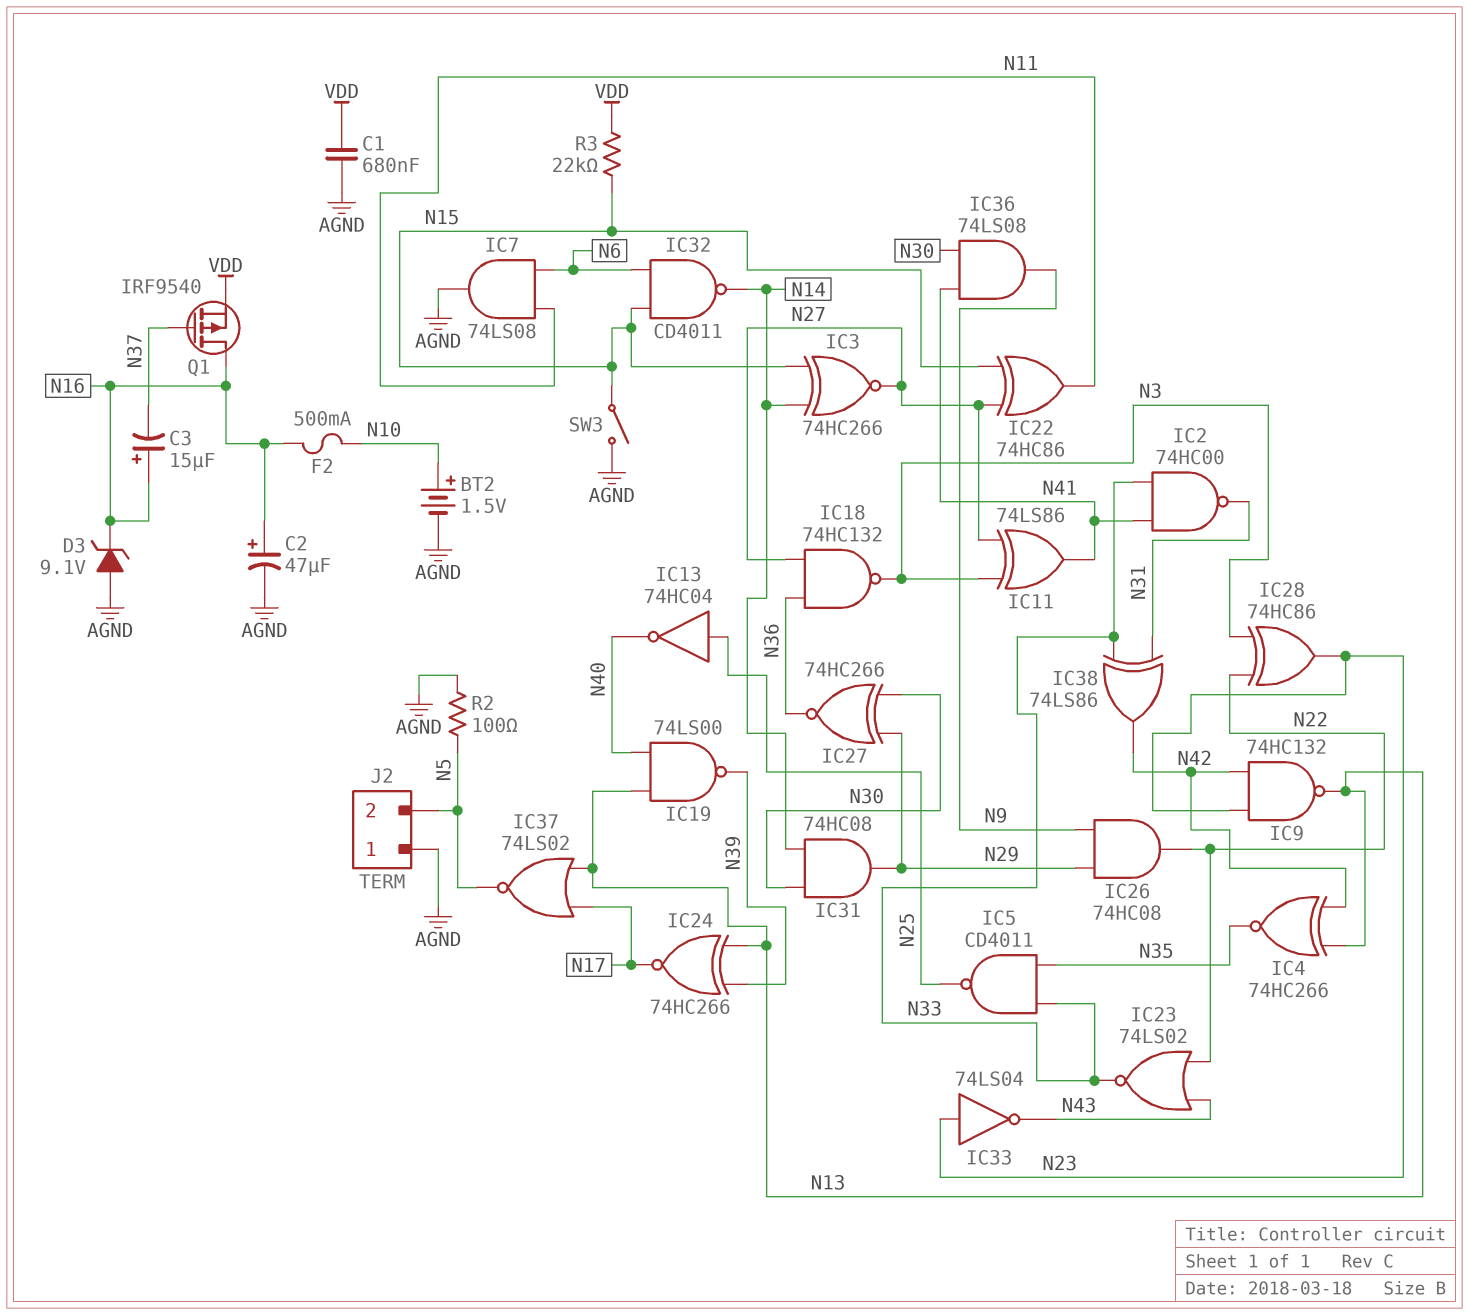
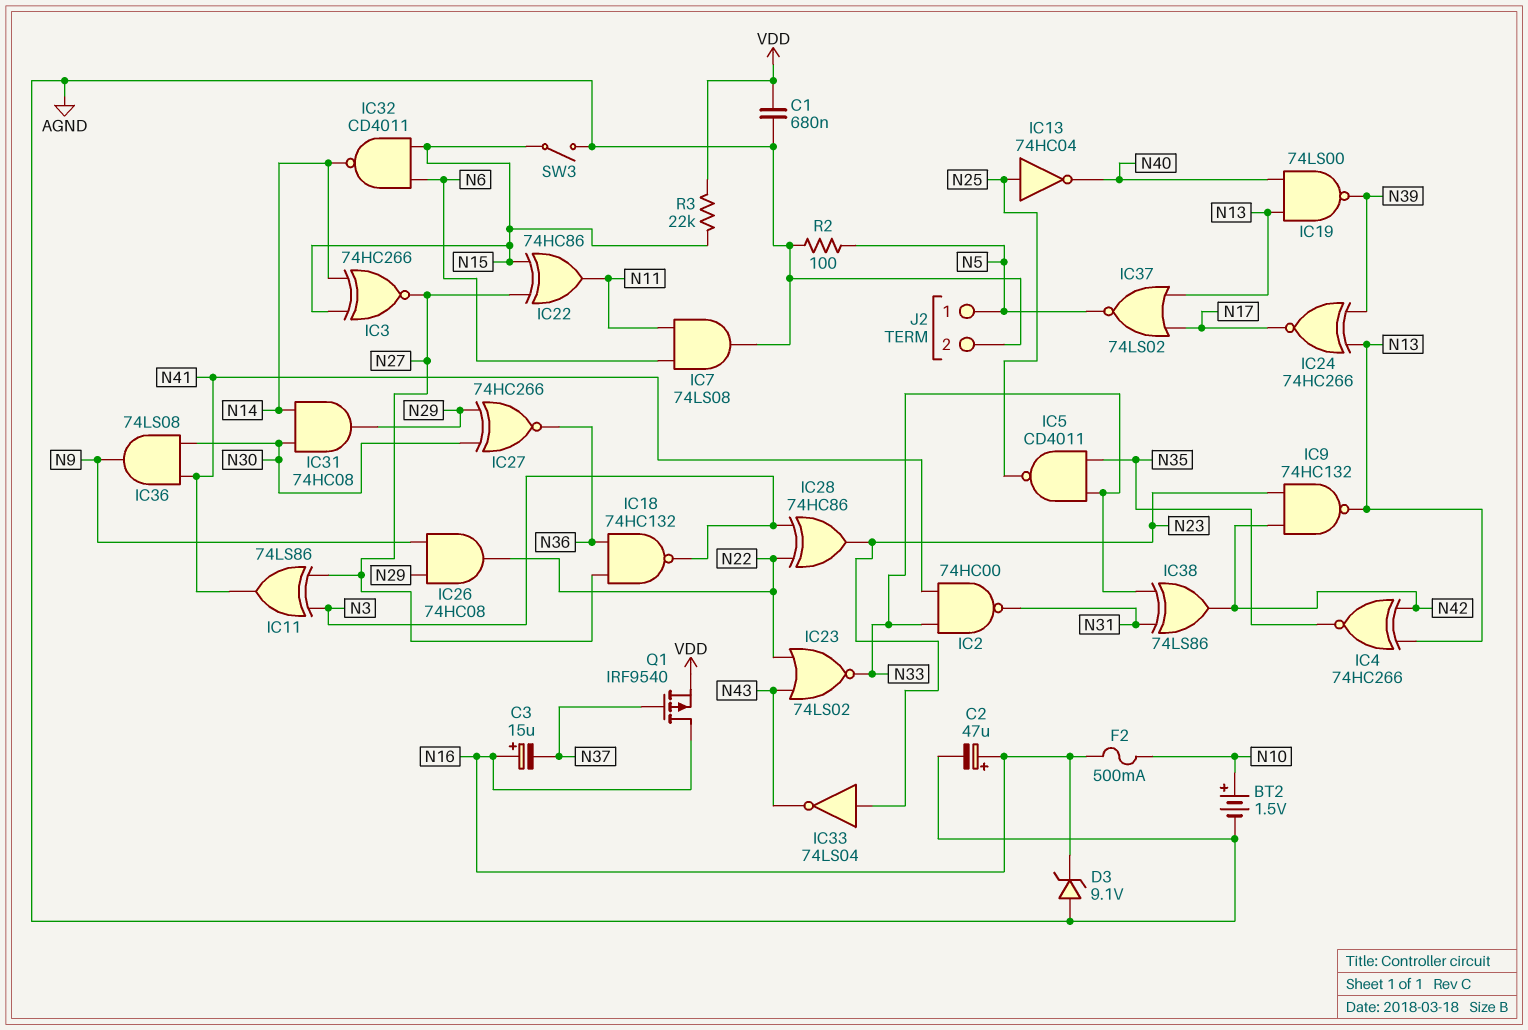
J2 pin 1: AGND -> N5
J2 pin 2: N5 -> AGND

